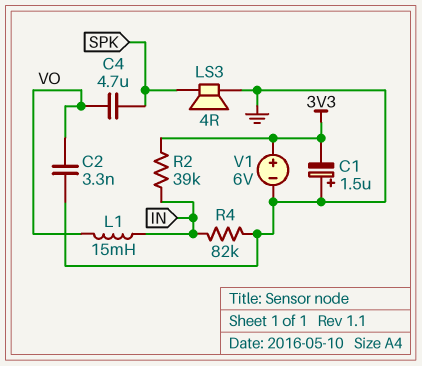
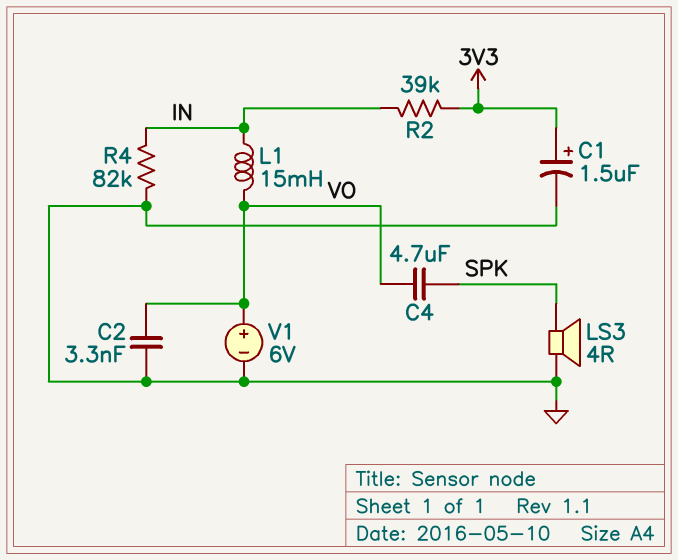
C1: 1.5uF (plus GND, minus 3V3) -> 1.5uF (plus 3V3, minus GND)
V1: 6V (plus 3V3, minus GND) -> 6V (plus VO, minus GND)

